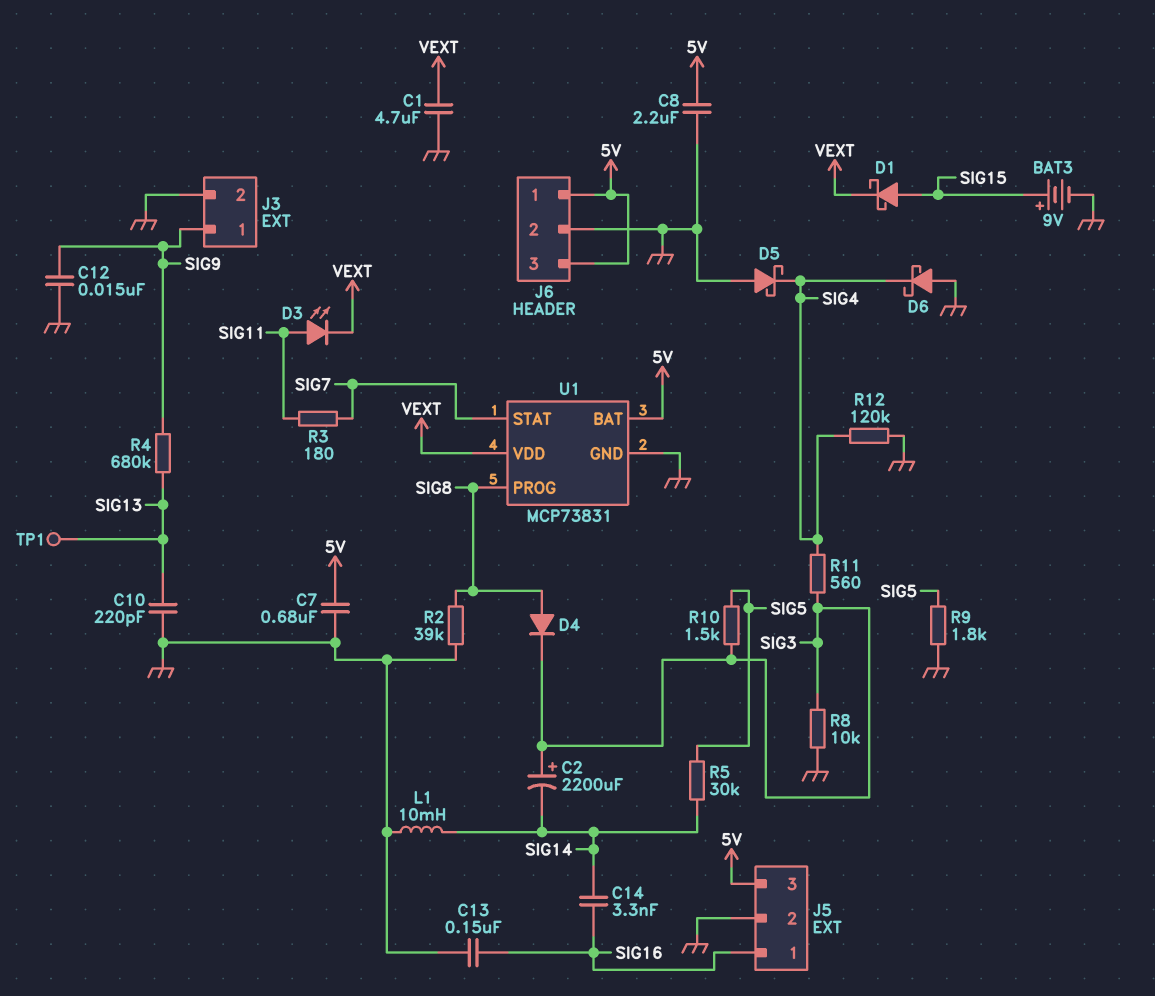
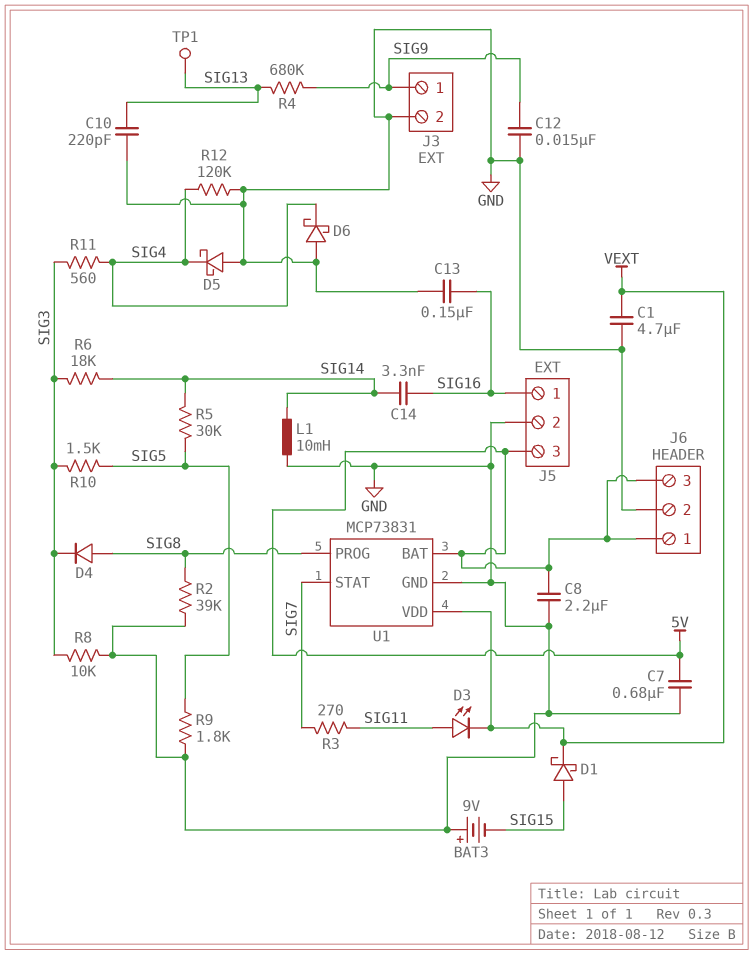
BAT3: 9V (plus SIG15, minus GND) -> 9V (plus GND, minus SIG15)
C2: 2200uF (plus SIG3, minus SIG14) -> none
R3: 180 (SIG7, SIG11) -> 270 (SIG7, SIG11)
R6: none -> 18k (SIG3, SIG14)

